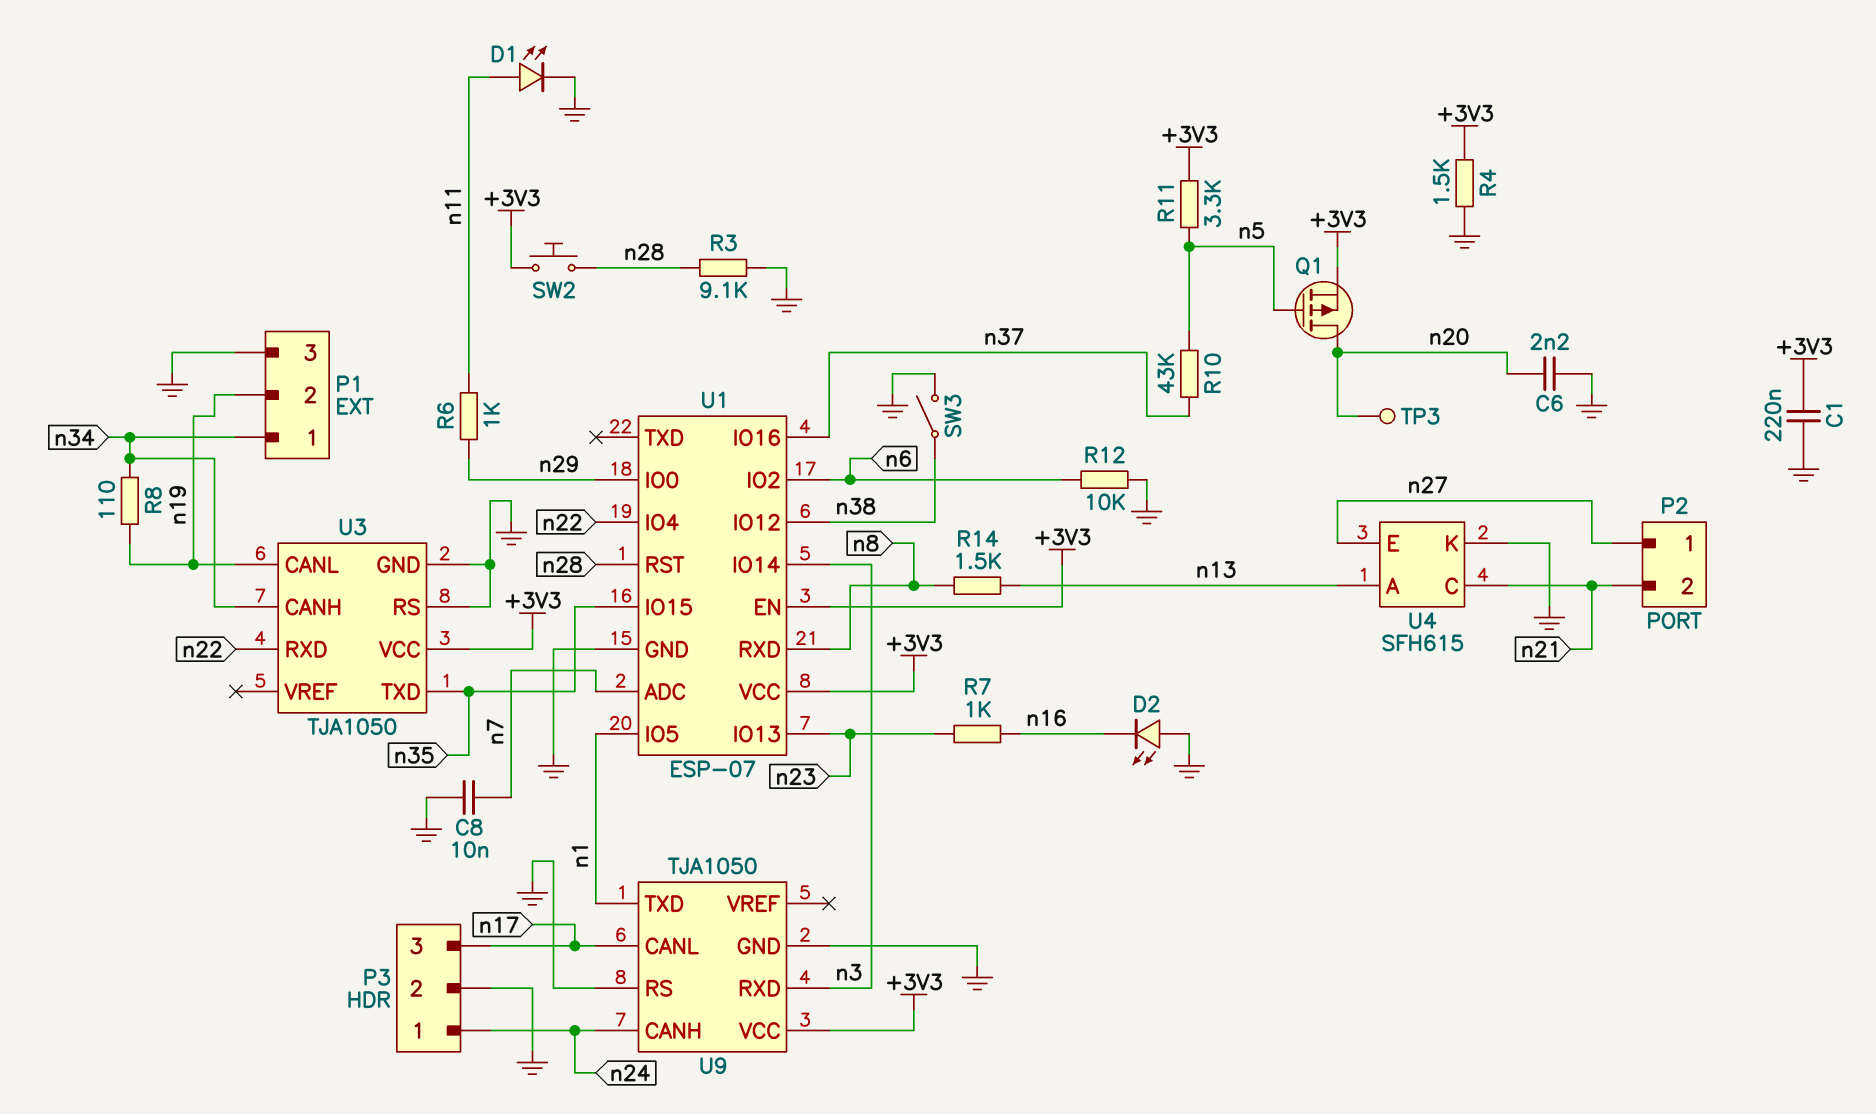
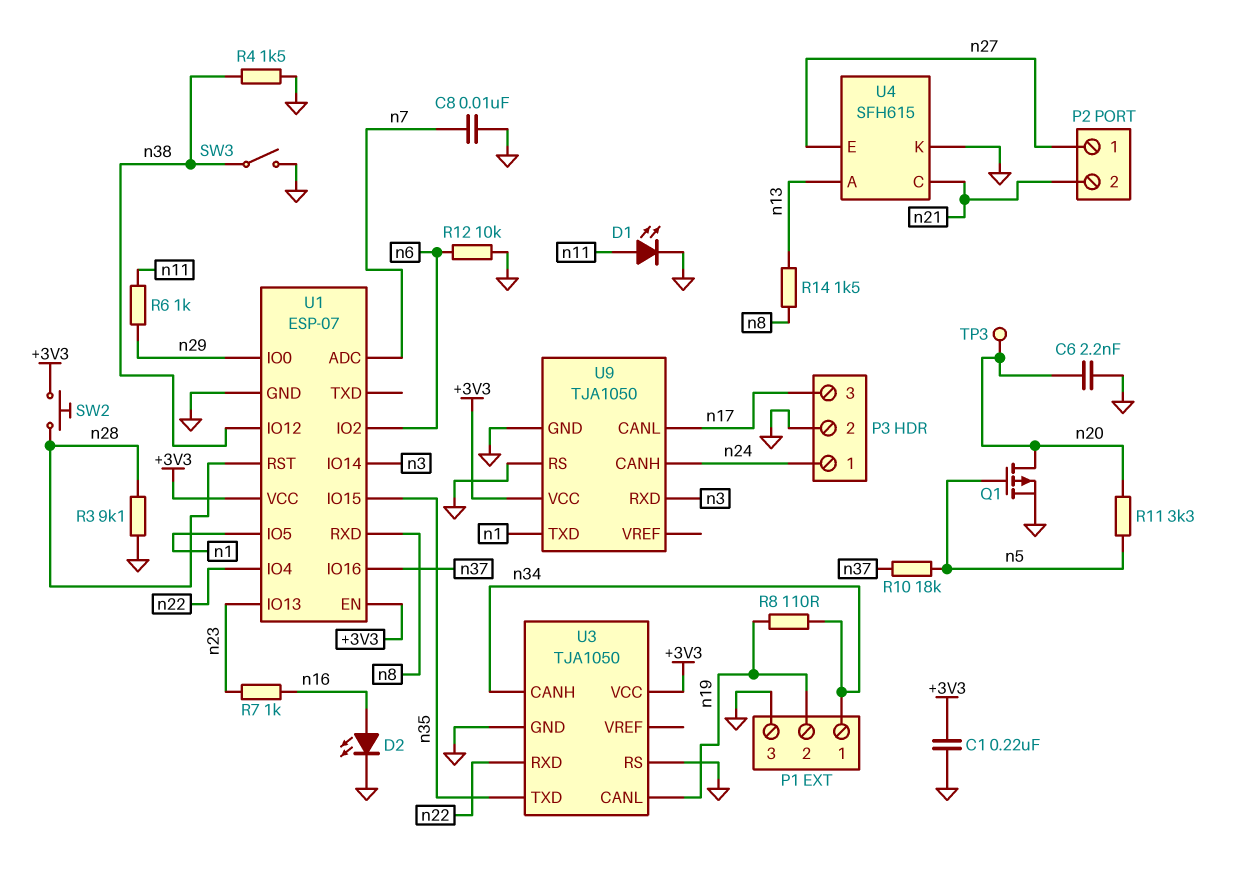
D2: LED (A GND, K n16) -> LED (A n16, K GND)
Q1: PMOS (G n5, D n20, S +3V3) -> PMOS (G n5, D n20, S GND)
R4: 1.5k (+3V3, GND) -> 1.5k (GND, n38)
R10: 43k (n5, n37) -> 18k (n5, n37)
R11: 3.3k (+3V3, n5) -> 3.3k (n5, n20)

